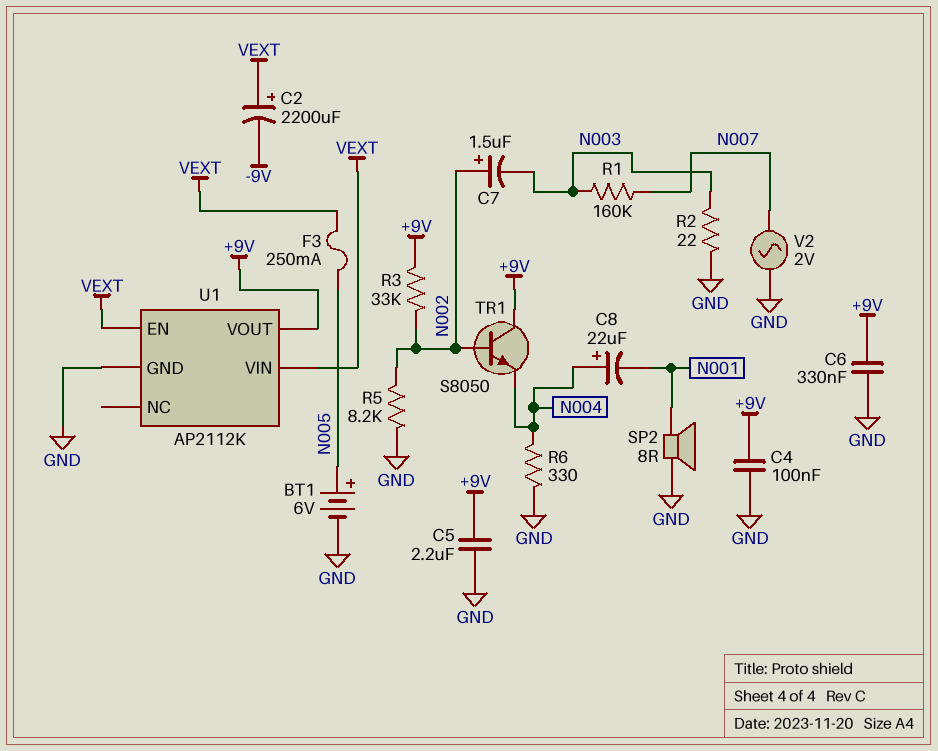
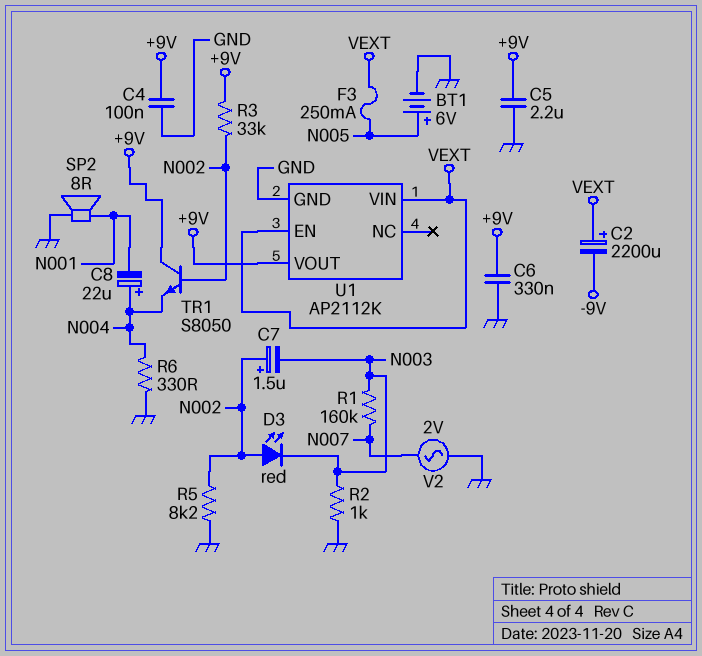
D3: none -> LED red (A N002, K N003)
R2: 22 (GND, N003) -> 1k (GND, N003)

